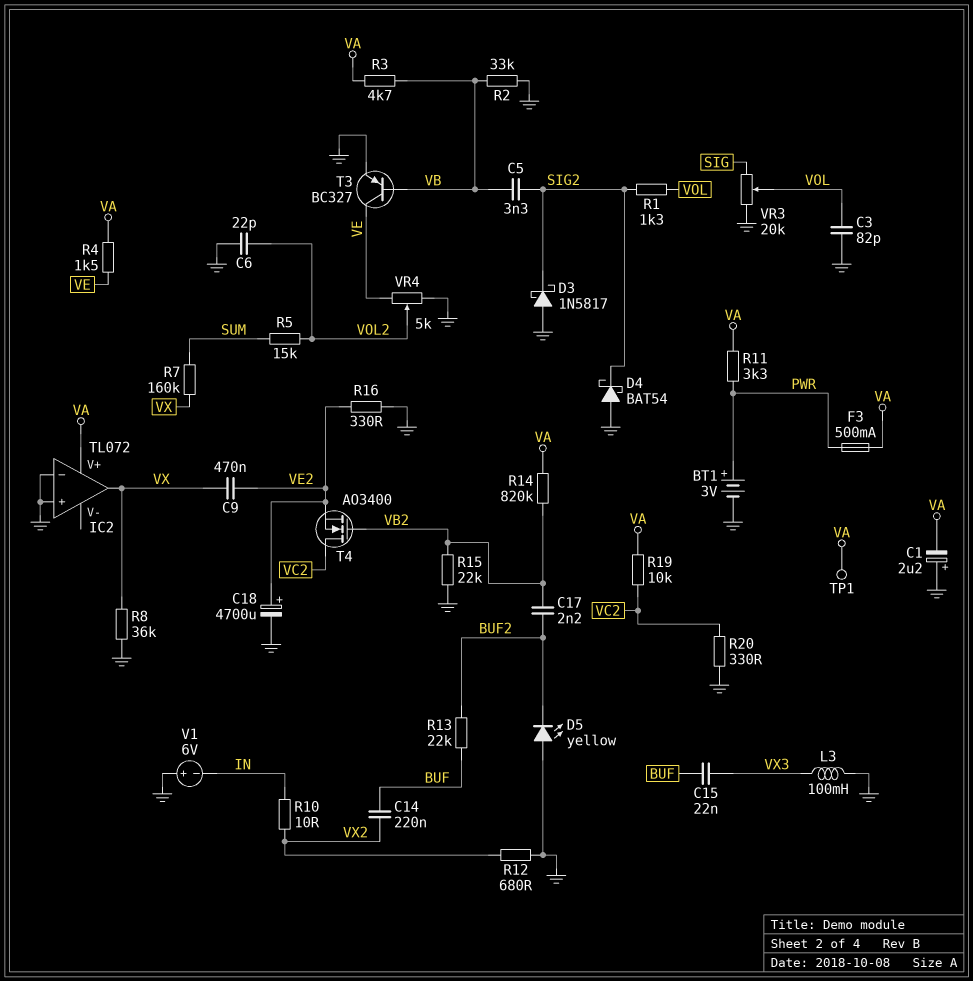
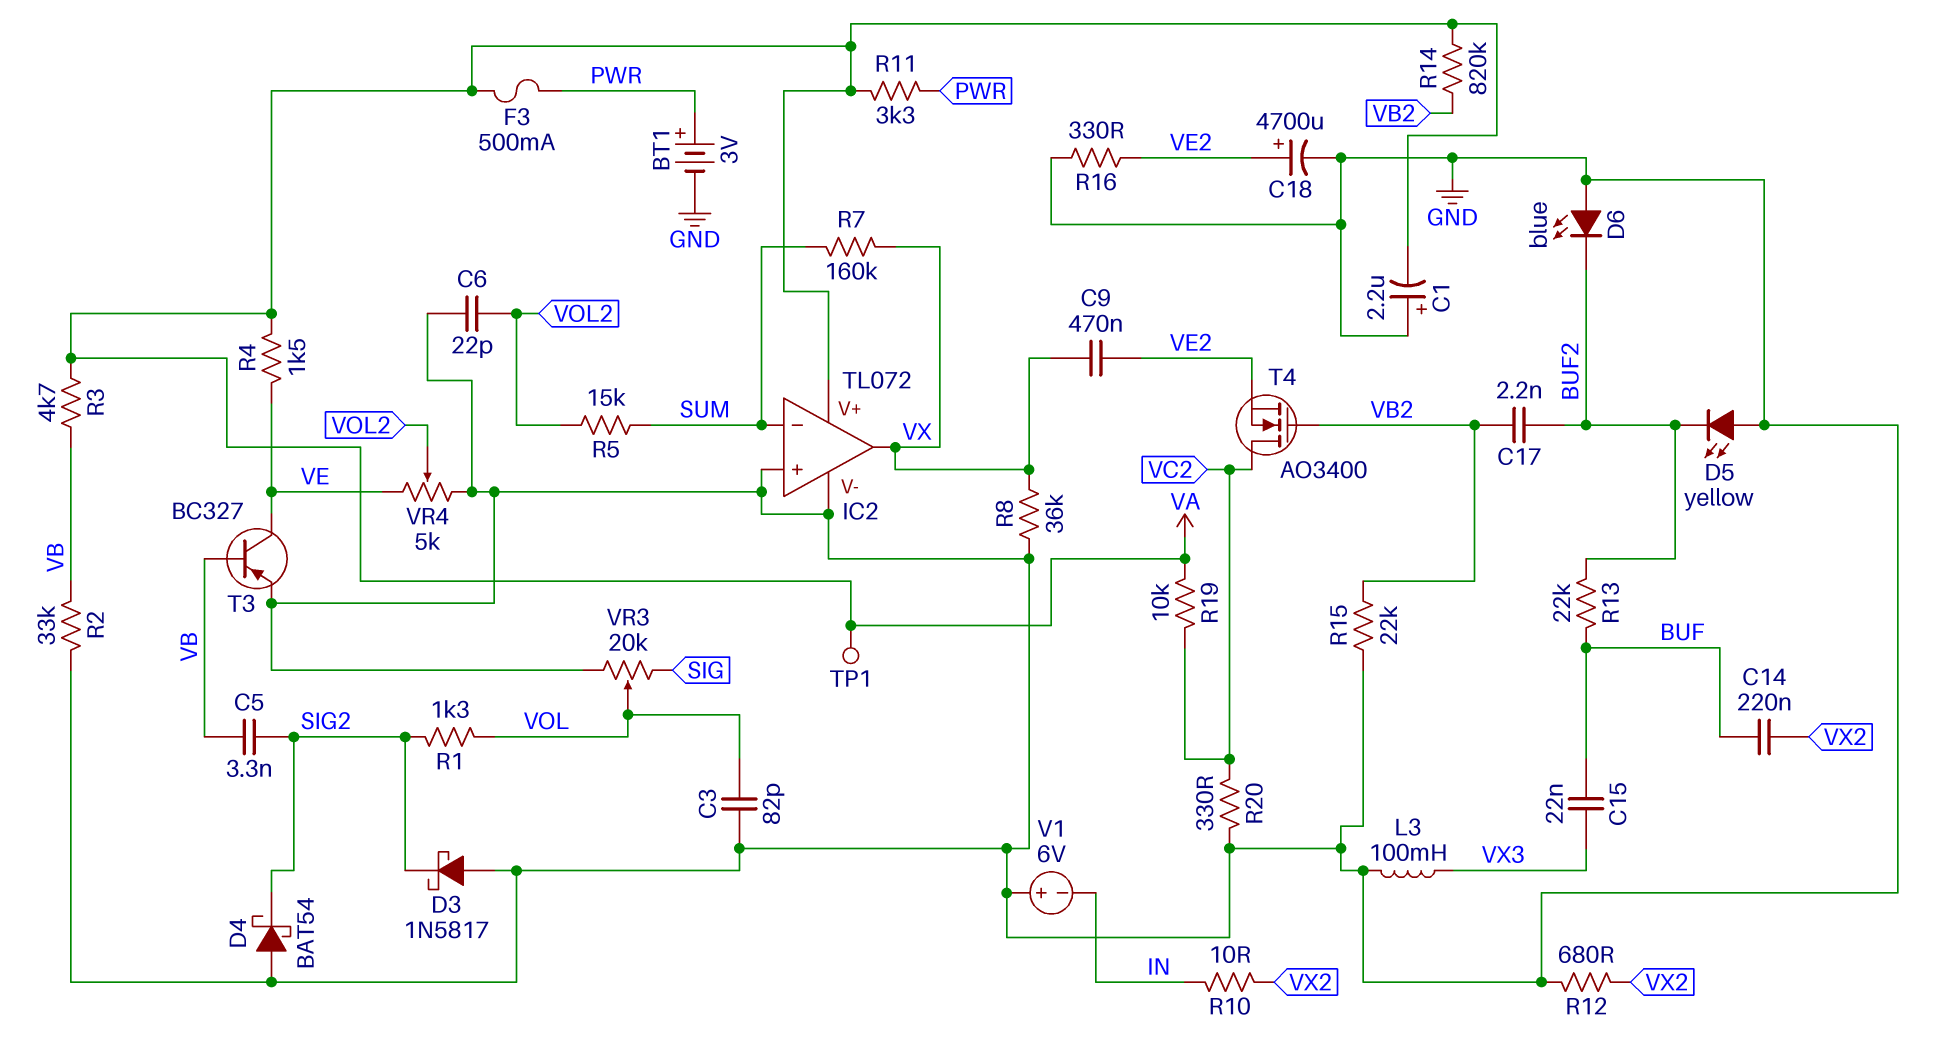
D6: none -> LED blue (A GND, K BUF2)
IC2 pin V-: none -> GND
IC2 pin in-: GND -> SUM

